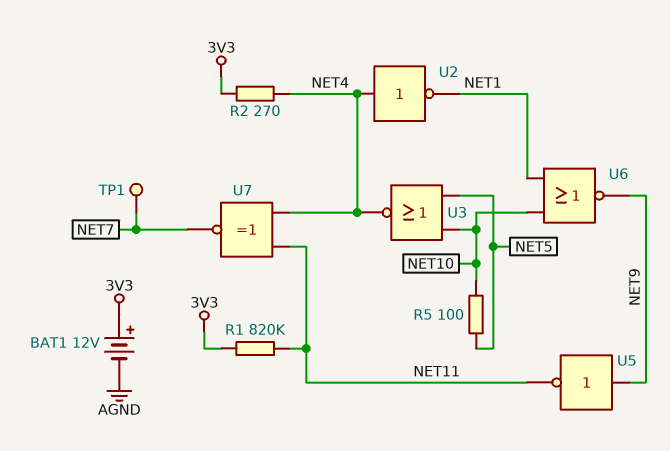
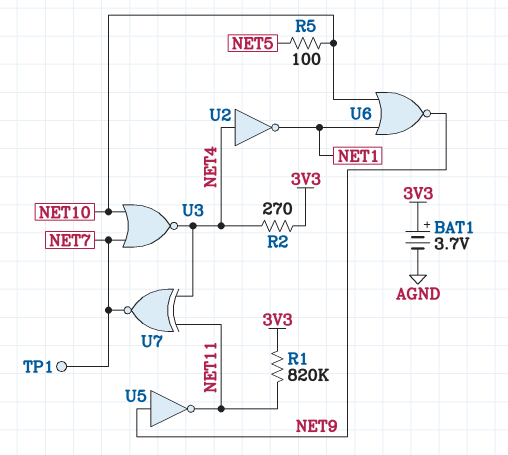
BAT1: 12V (plus 3V3, minus AGND) -> 3.7V (plus 3V3, minus AGND)
U3: NOR (in NET5, in NET10, out NET4) -> NOR (in NET7, in NET10, out NET4)

